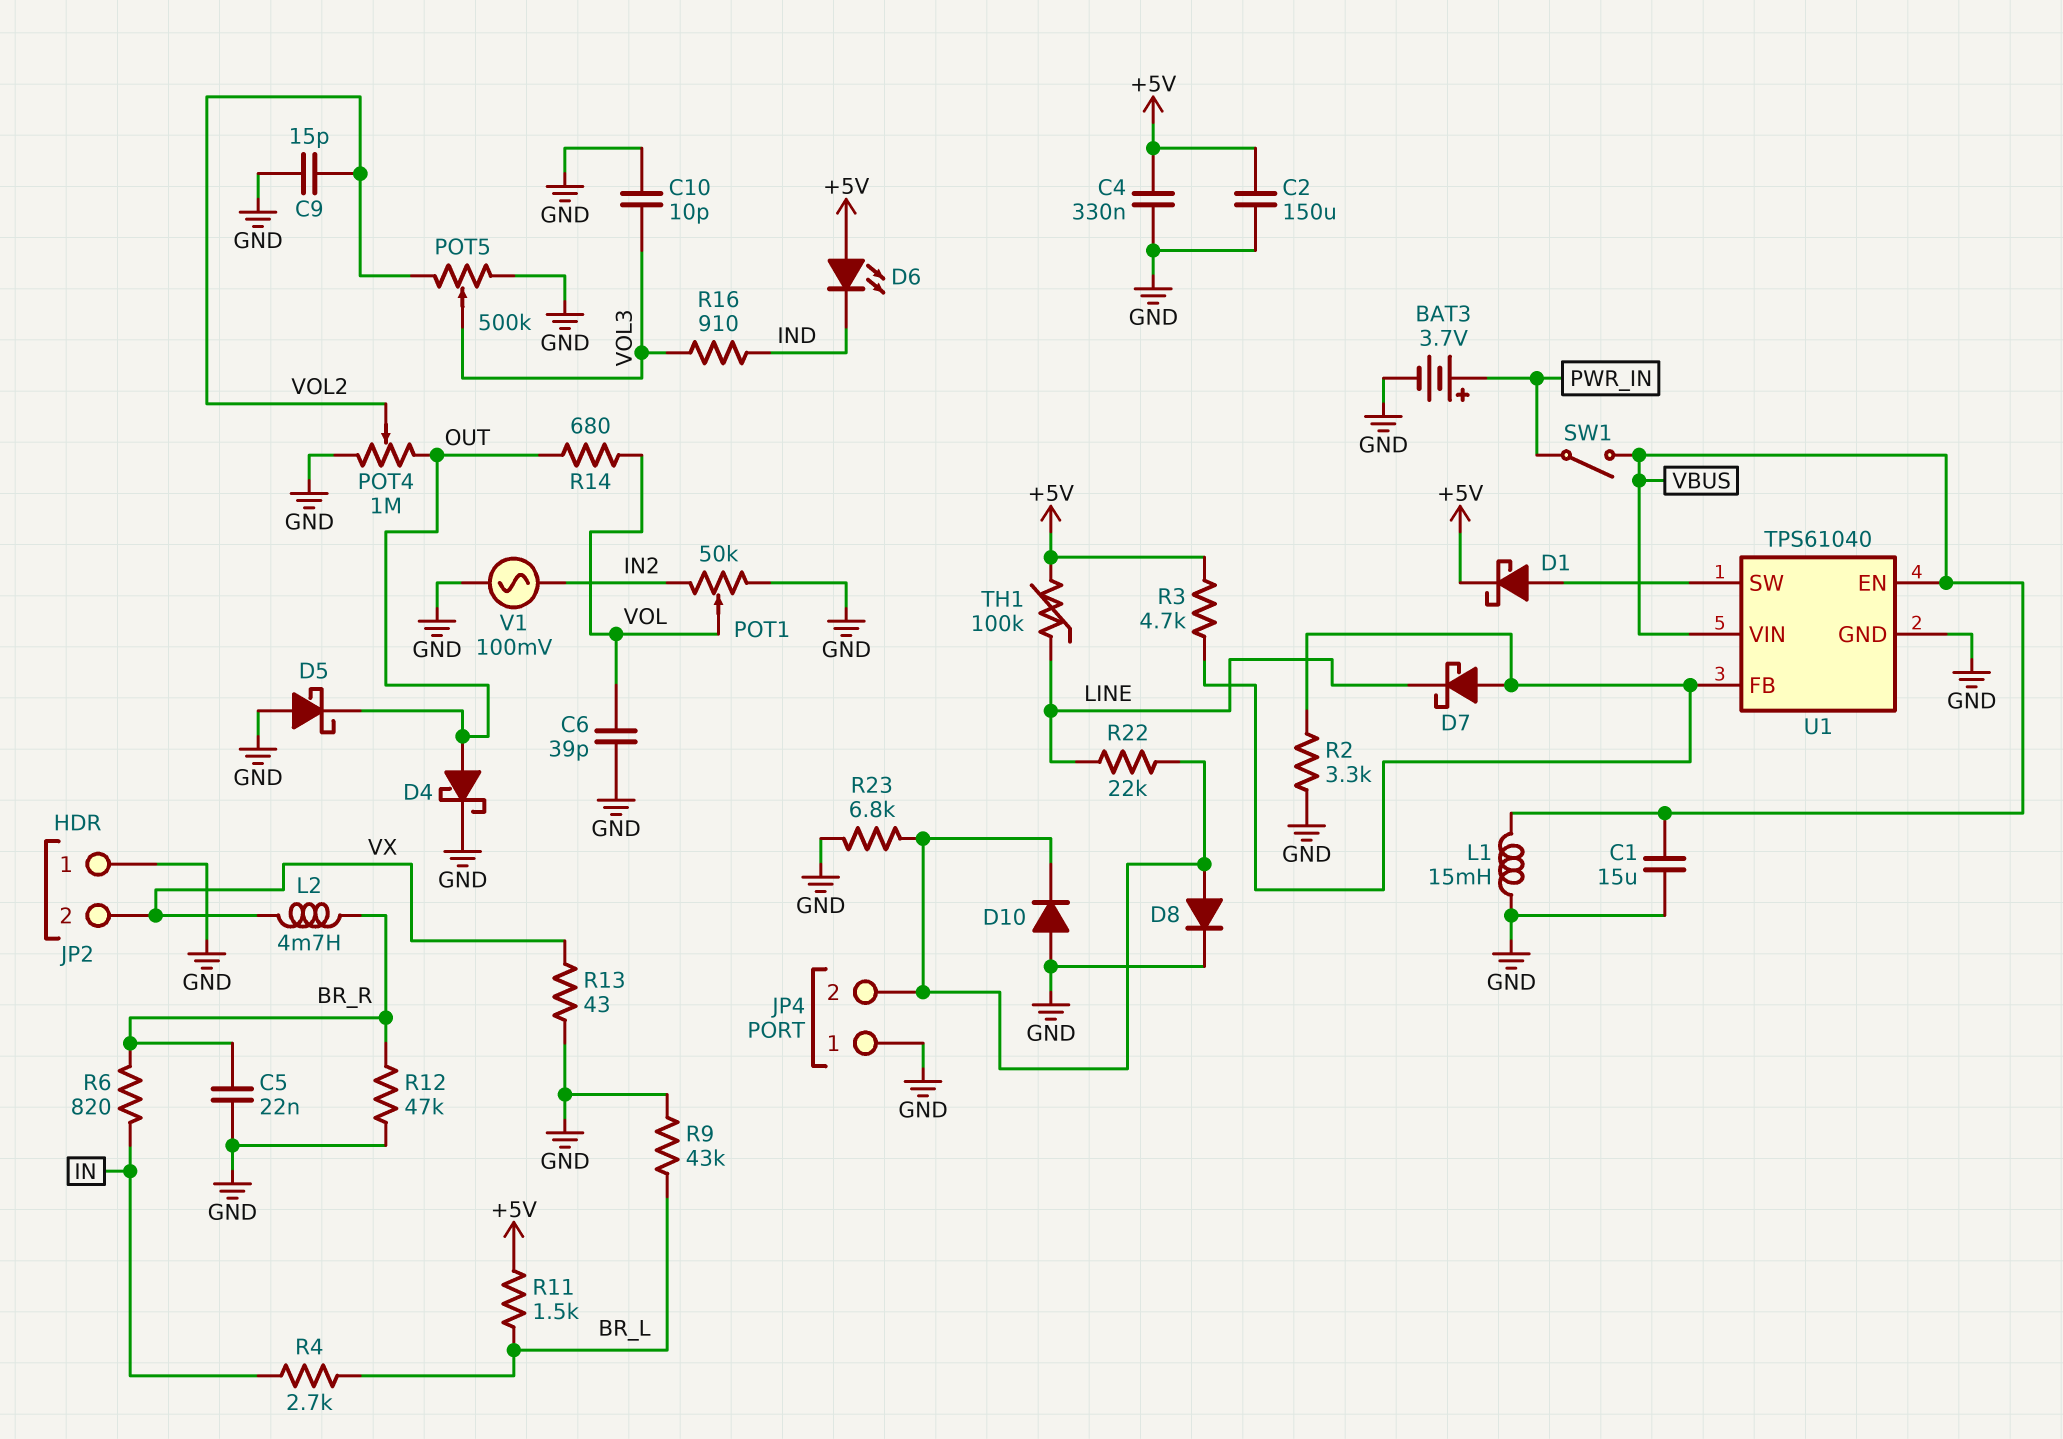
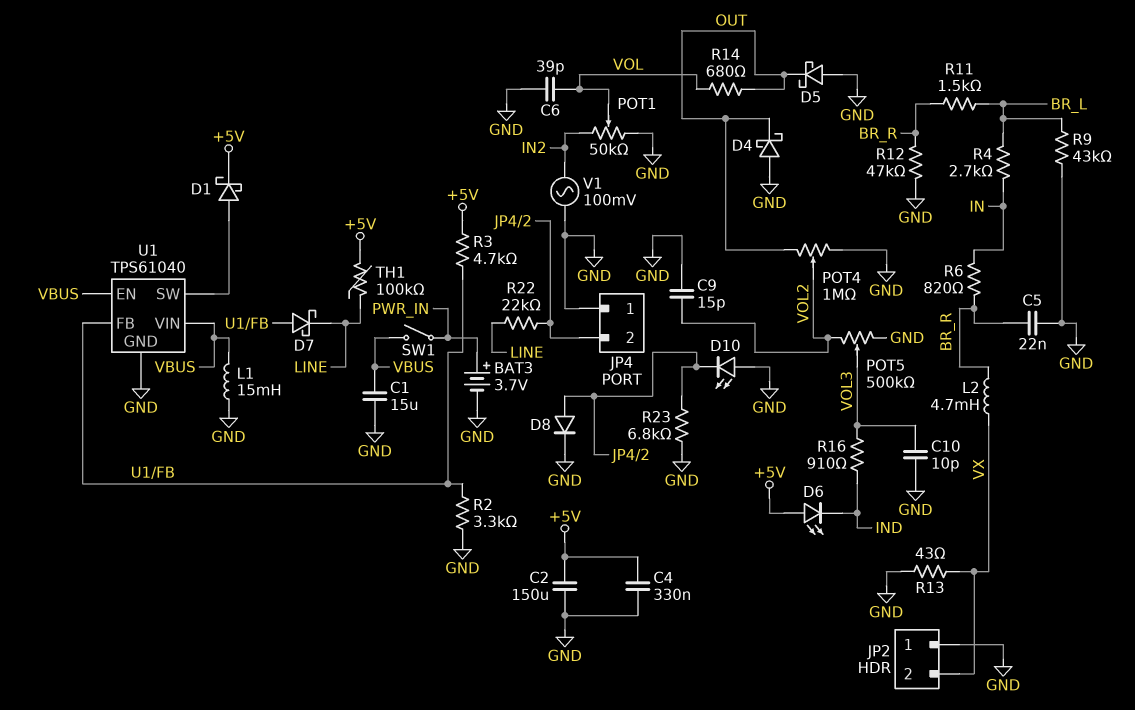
D4: schottky (A OUT, K GND) -> schottky (A GND, K OUT)
D10: diode (A GND, K JP4/2) -> LED (A GND, K JP4/2)
R11: 1.5k (+5V, BR_L) -> 1.5k (BR_L, BR_R)

